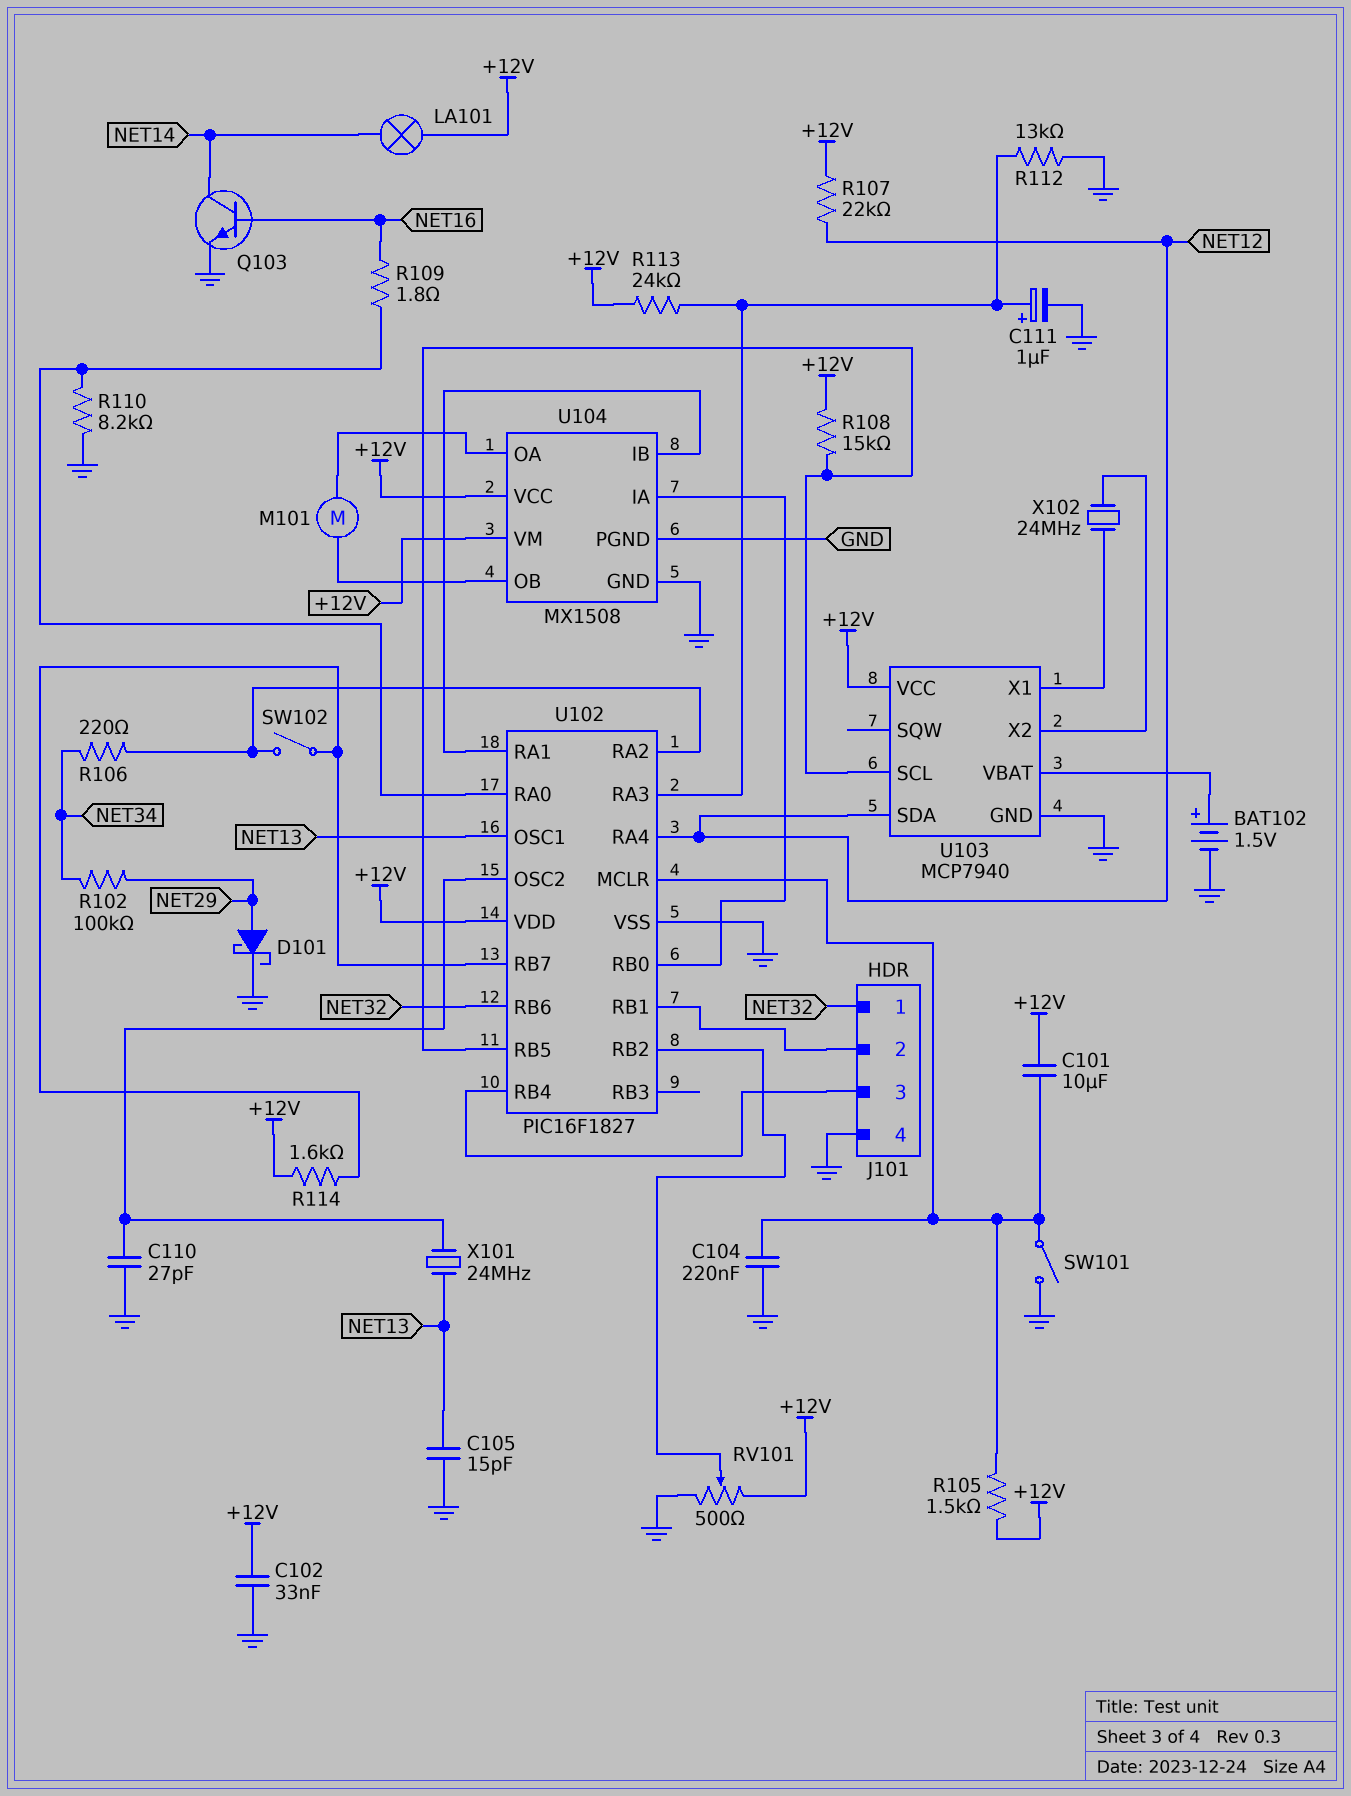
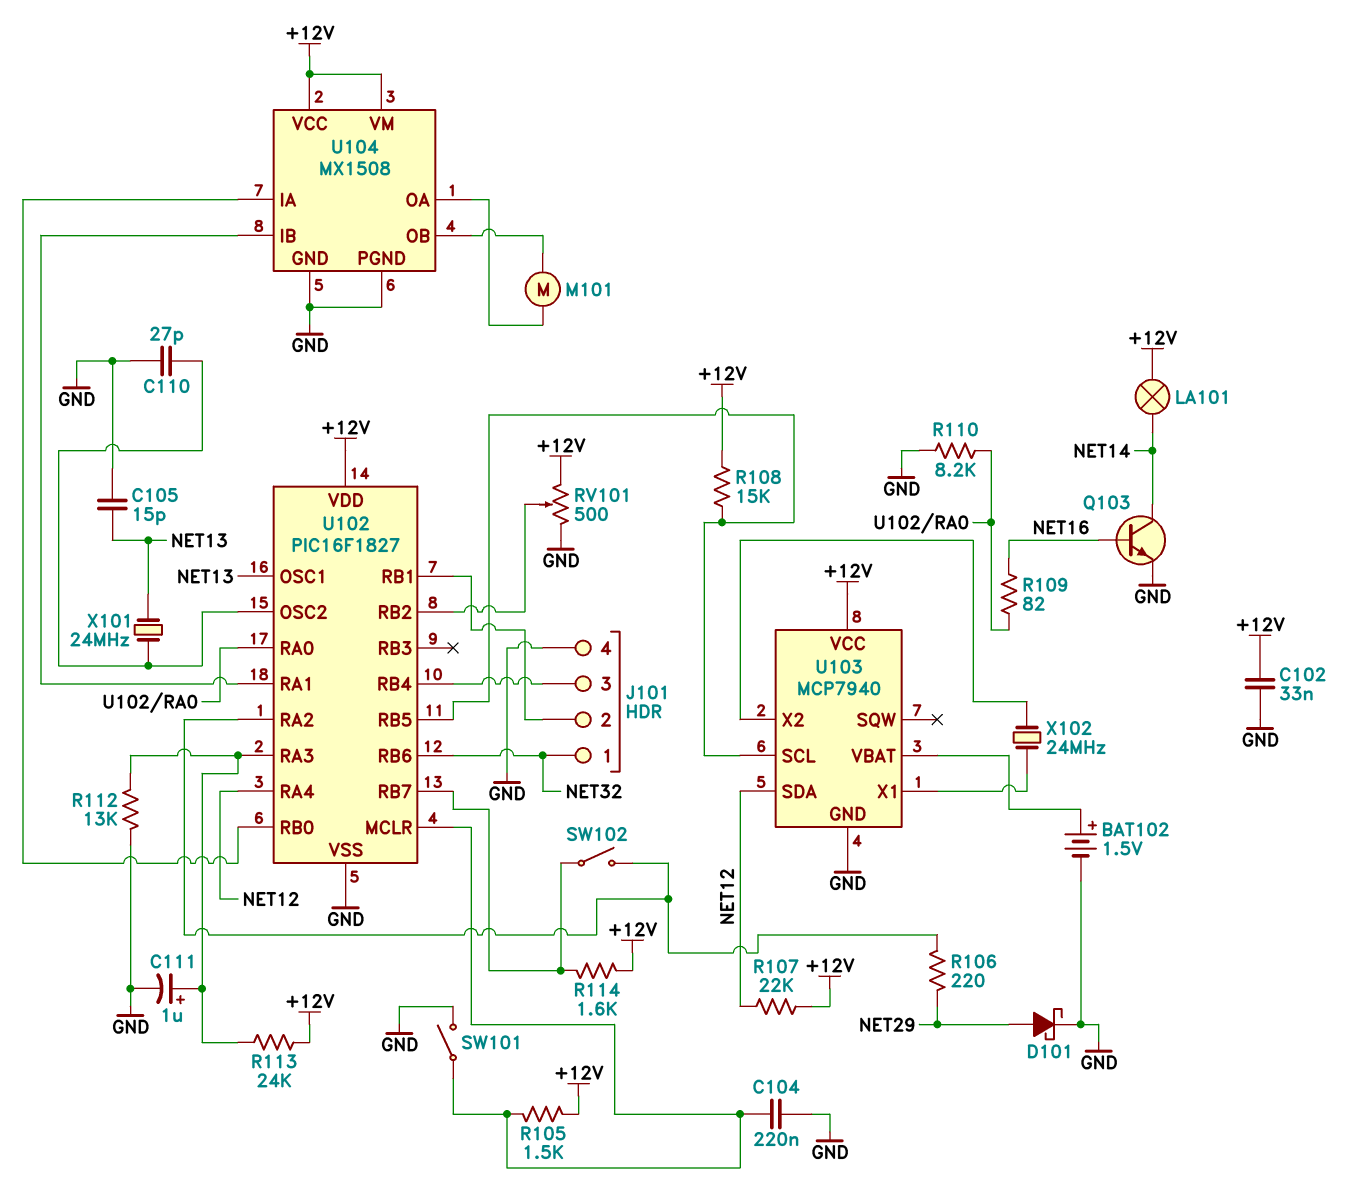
C101: 10uF (+12V, U102/MCLR) -> none
R102: 100k (NET29, NET34) -> none
R106: 220 (NET34, U102/RA2) -> 220 (NET29, U102/RA2)
R109: 1.8 (NET16, U102/RA0) -> 82 (NET16, U102/RA0)

